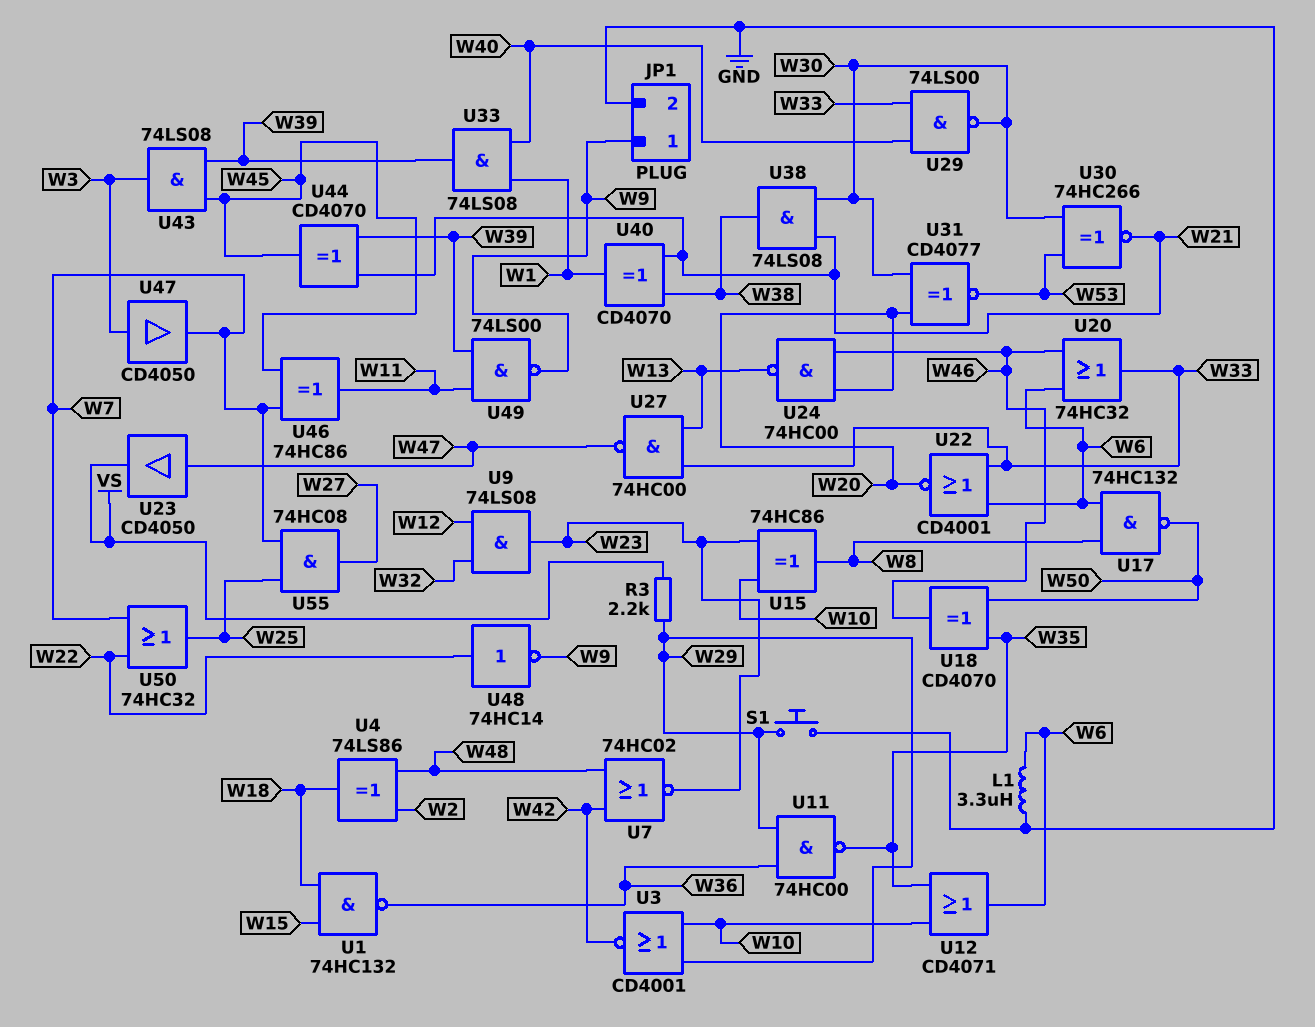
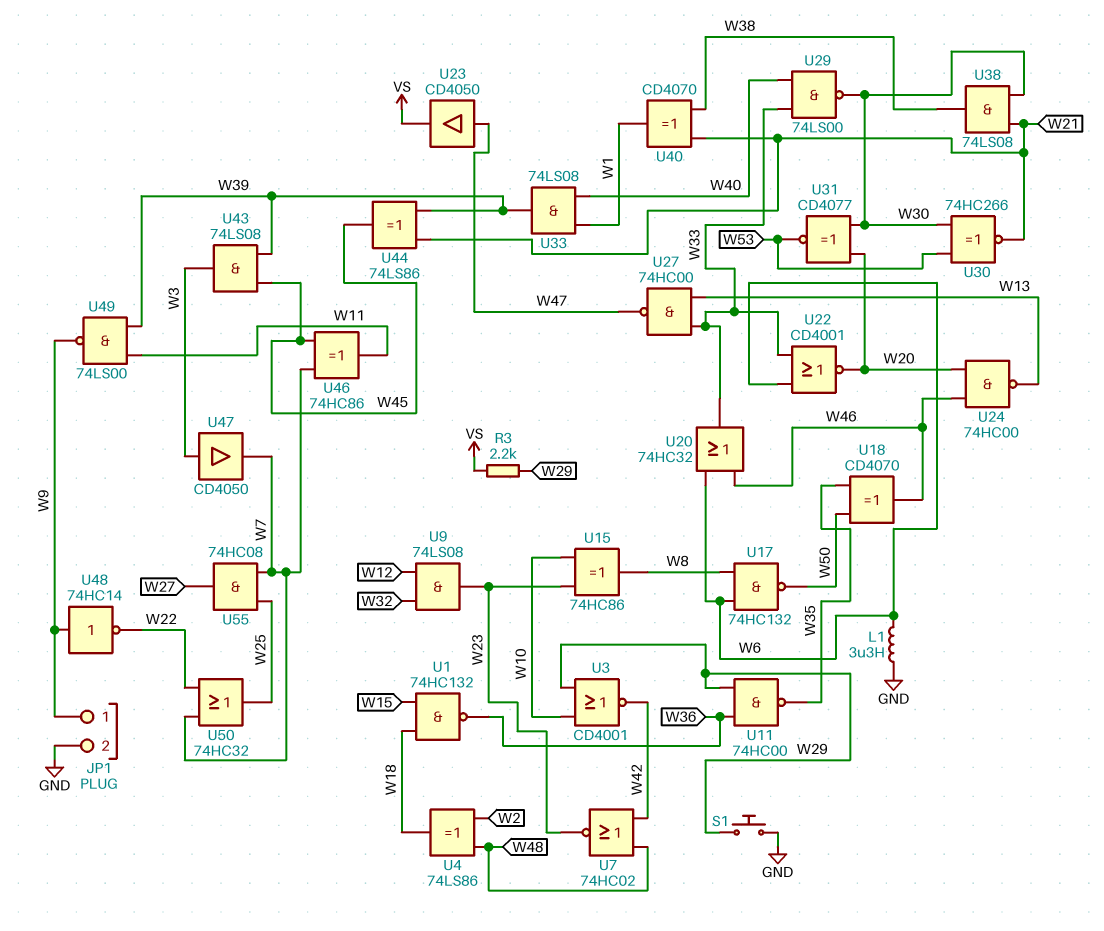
U12: OR CD4071 (in W10, in W35, out W6) -> none
U44: XOR CD4070 (in W21, in W39, out W45) -> XOR 74LS86 (in W21, in W39, out W45)
U48: NOT 74HC14 (in W22, out W9) -> NOT 74HC14 (in W9, out W22)

